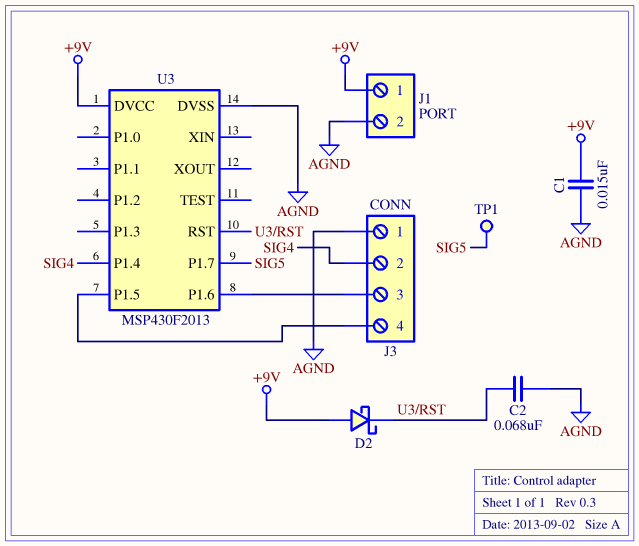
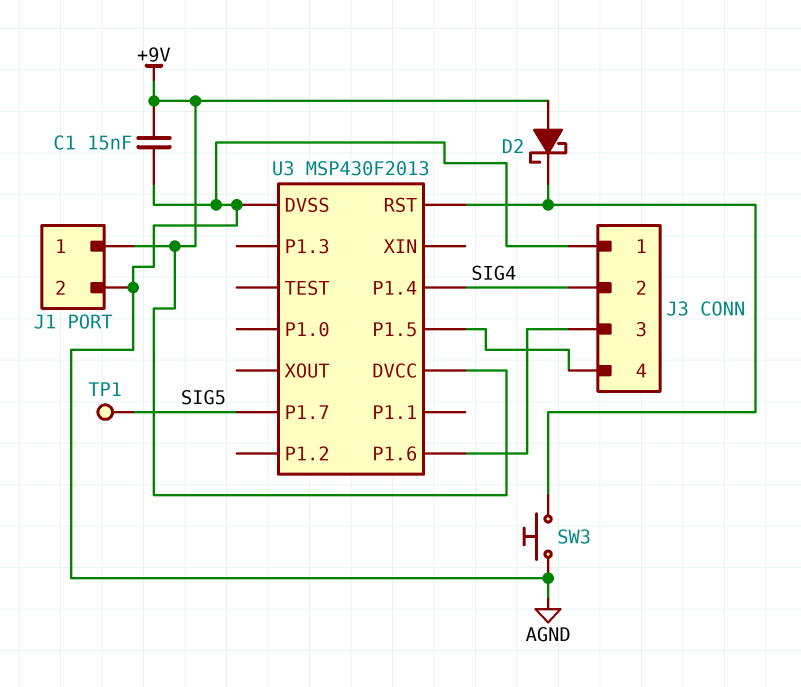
C2: 68nF (AGND, U3/RST) -> none
SW3: none -> button (AGND, U3/RST)

